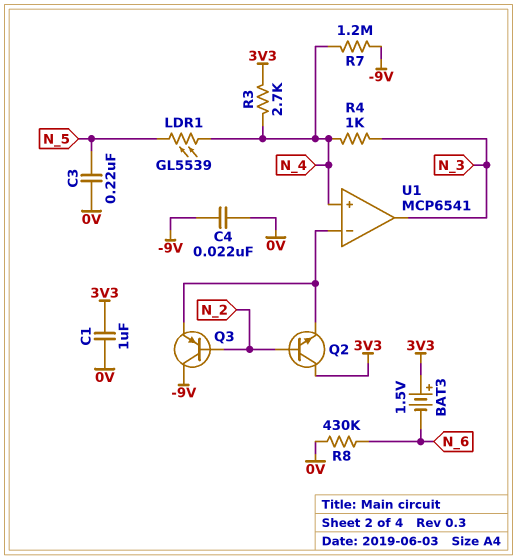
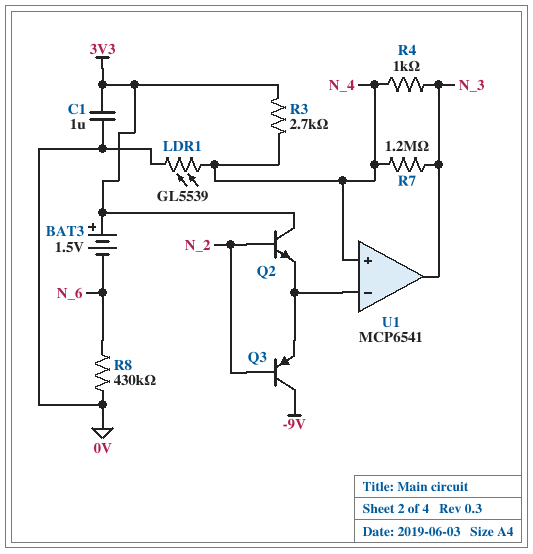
C3: 220nF (0V, N_5) -> none
C4: 22nF (-9V, 0V) -> none
LDR1: GL5539 (N_4, N_5) -> GL5539 (0V, N_4)
R7: 1.2M (-9V, N_4) -> 1.2M (N_3, N_4)

